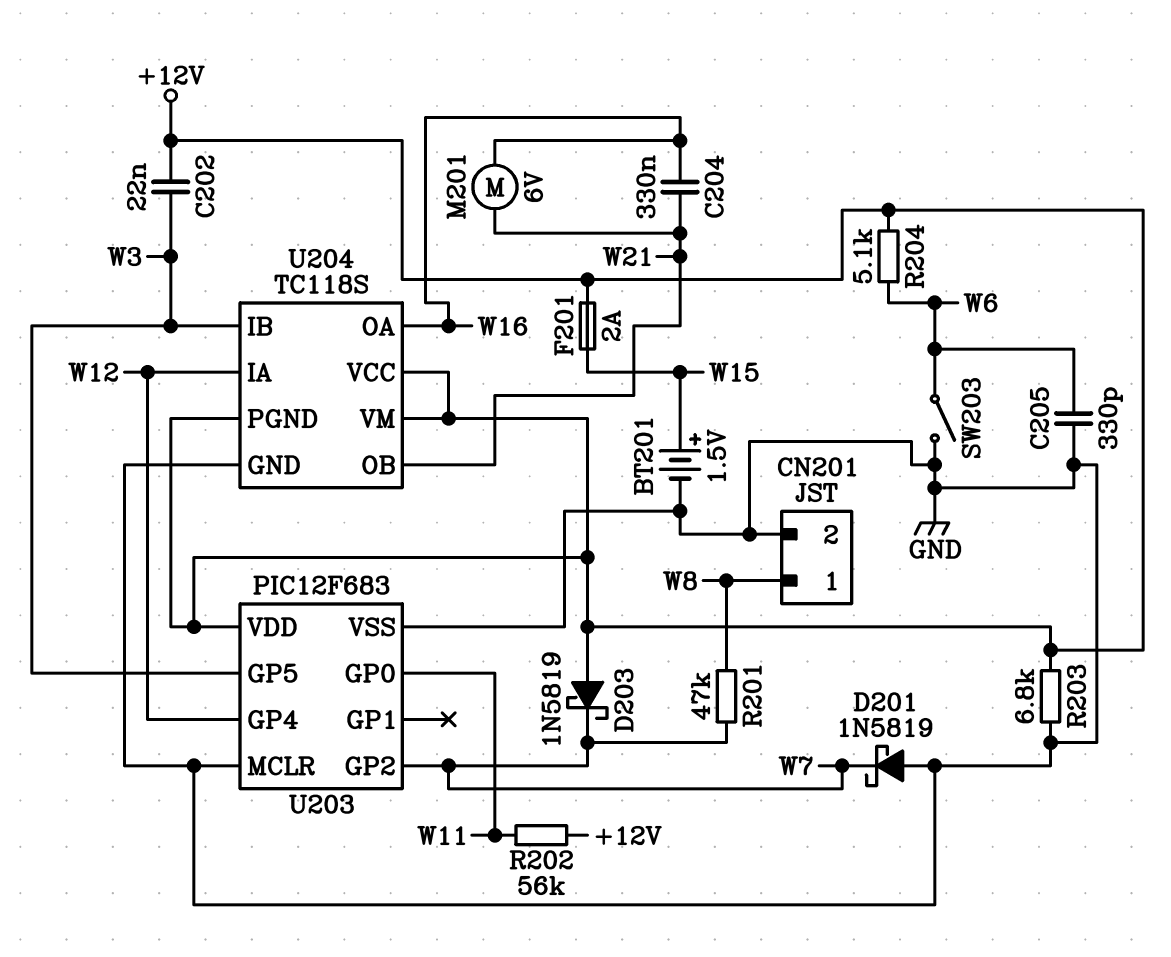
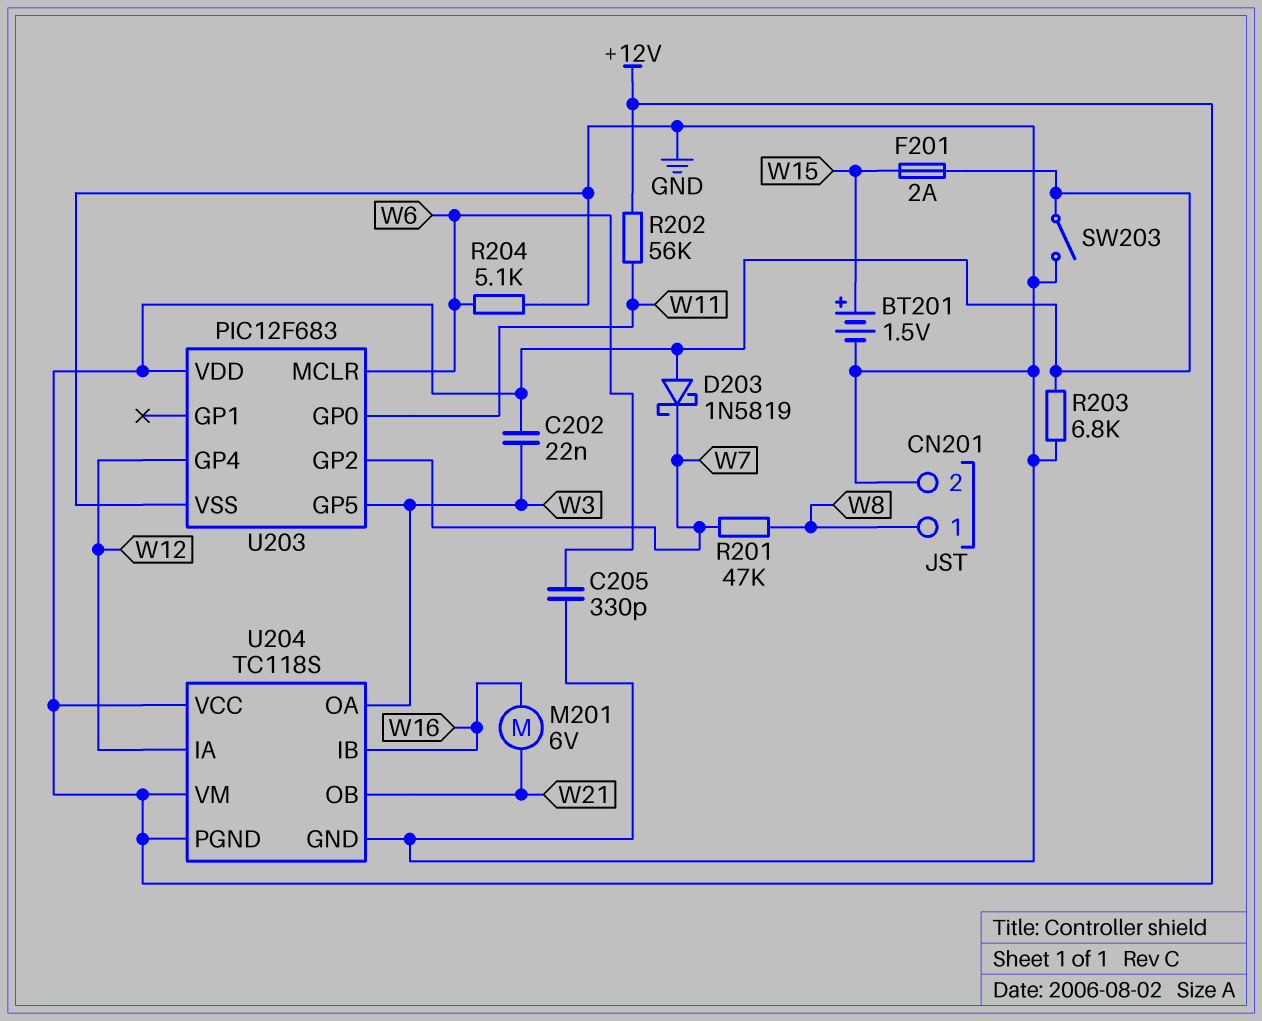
C204: 330nF (W16, W21) -> none
D201: schottky 1N5819 (A GND, K W7) -> none
R204: 5.1k (+12V, W6) -> 5.1k (GND, W6)
SW203: switch (GND, W6) -> switch (+12V, GND)
U203 pin MCLR: GND -> W6
U204 pin IB: W3 -> W16
U204 pin OA: W16 -> W3

